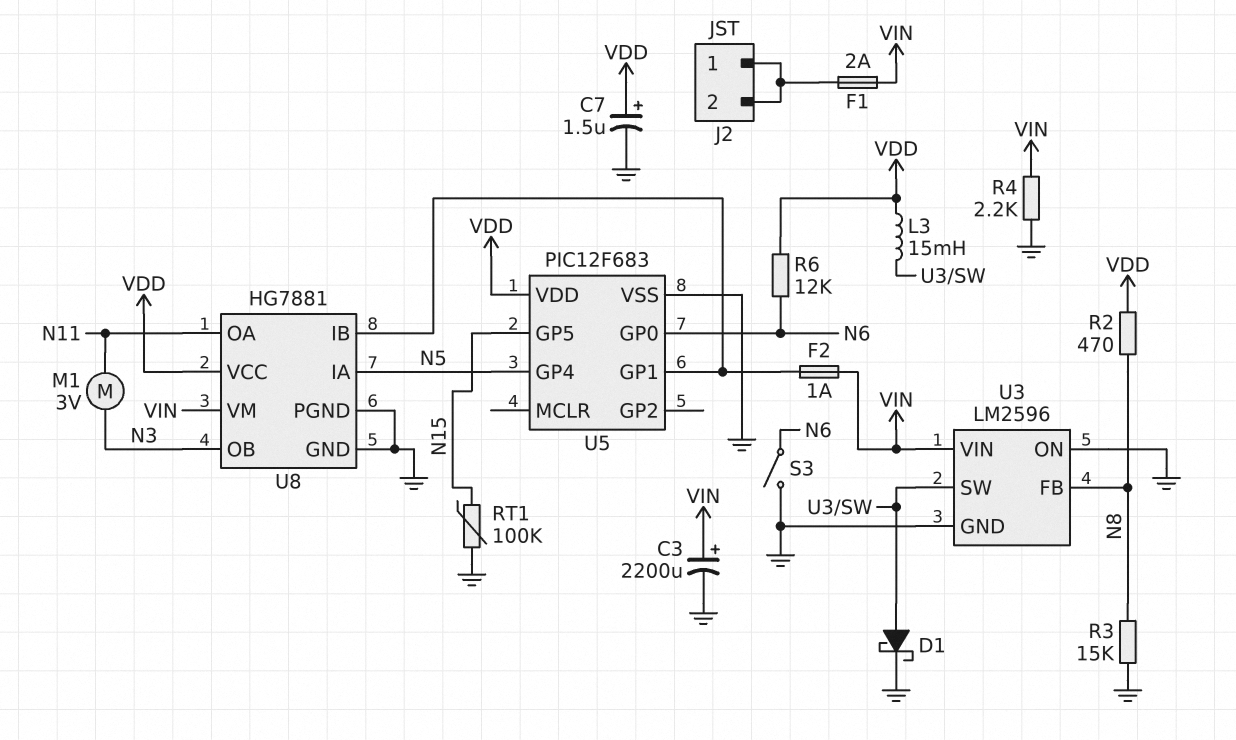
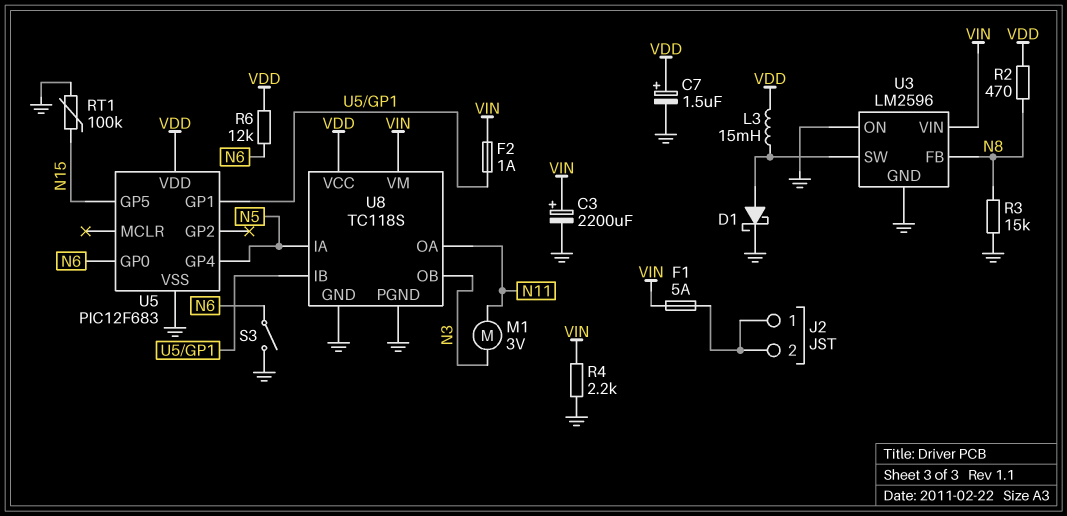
F1: 2A (J2/1, VIN) -> 5A (J2/1, VIN)
U8: HG7881 -> TC118S

